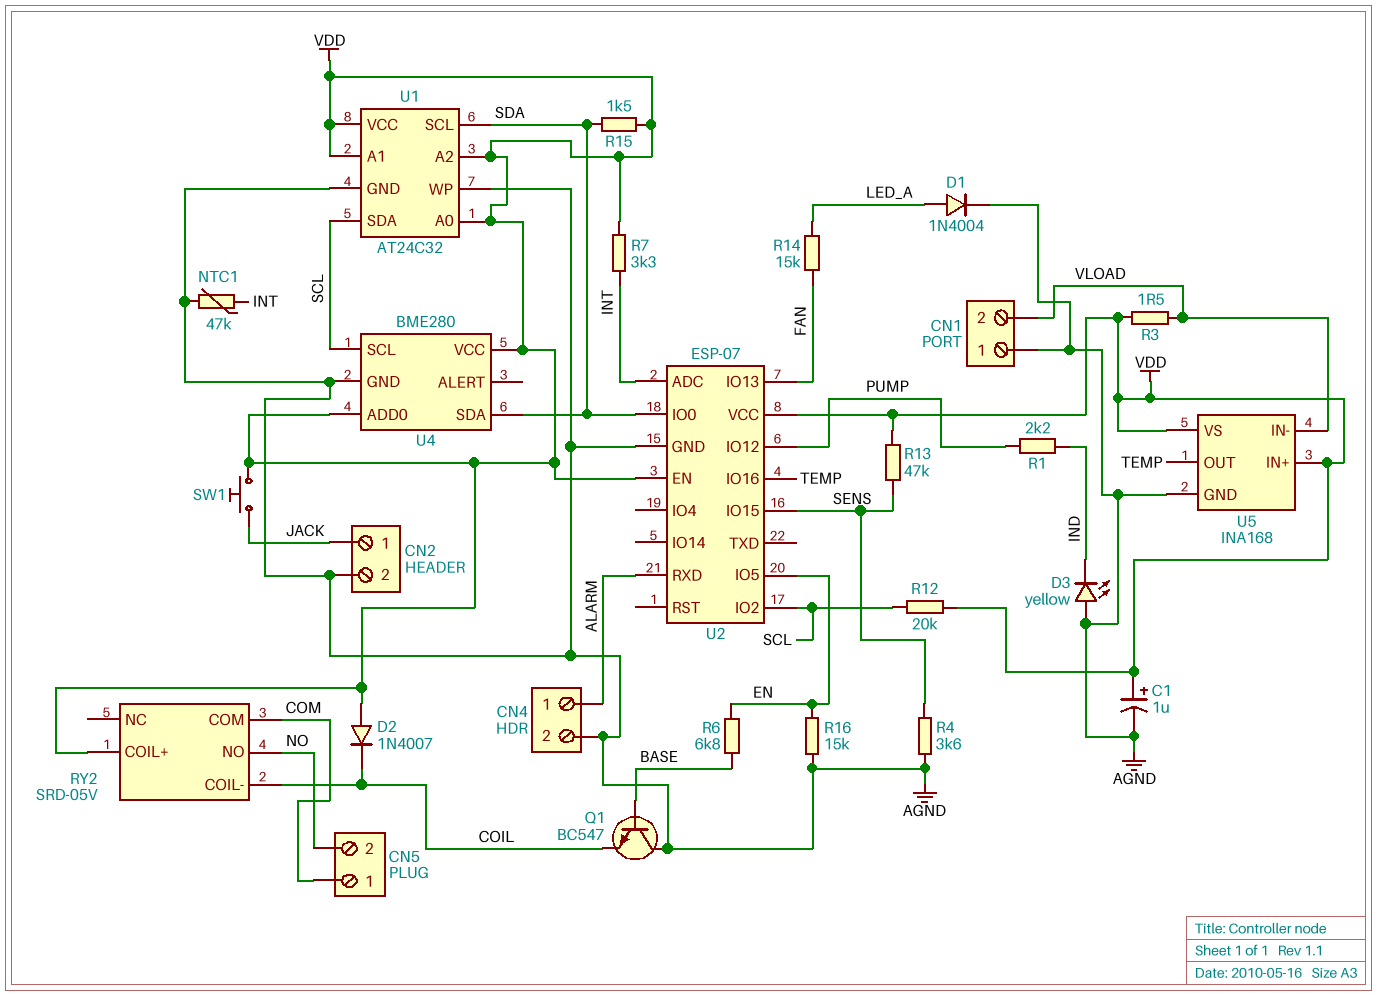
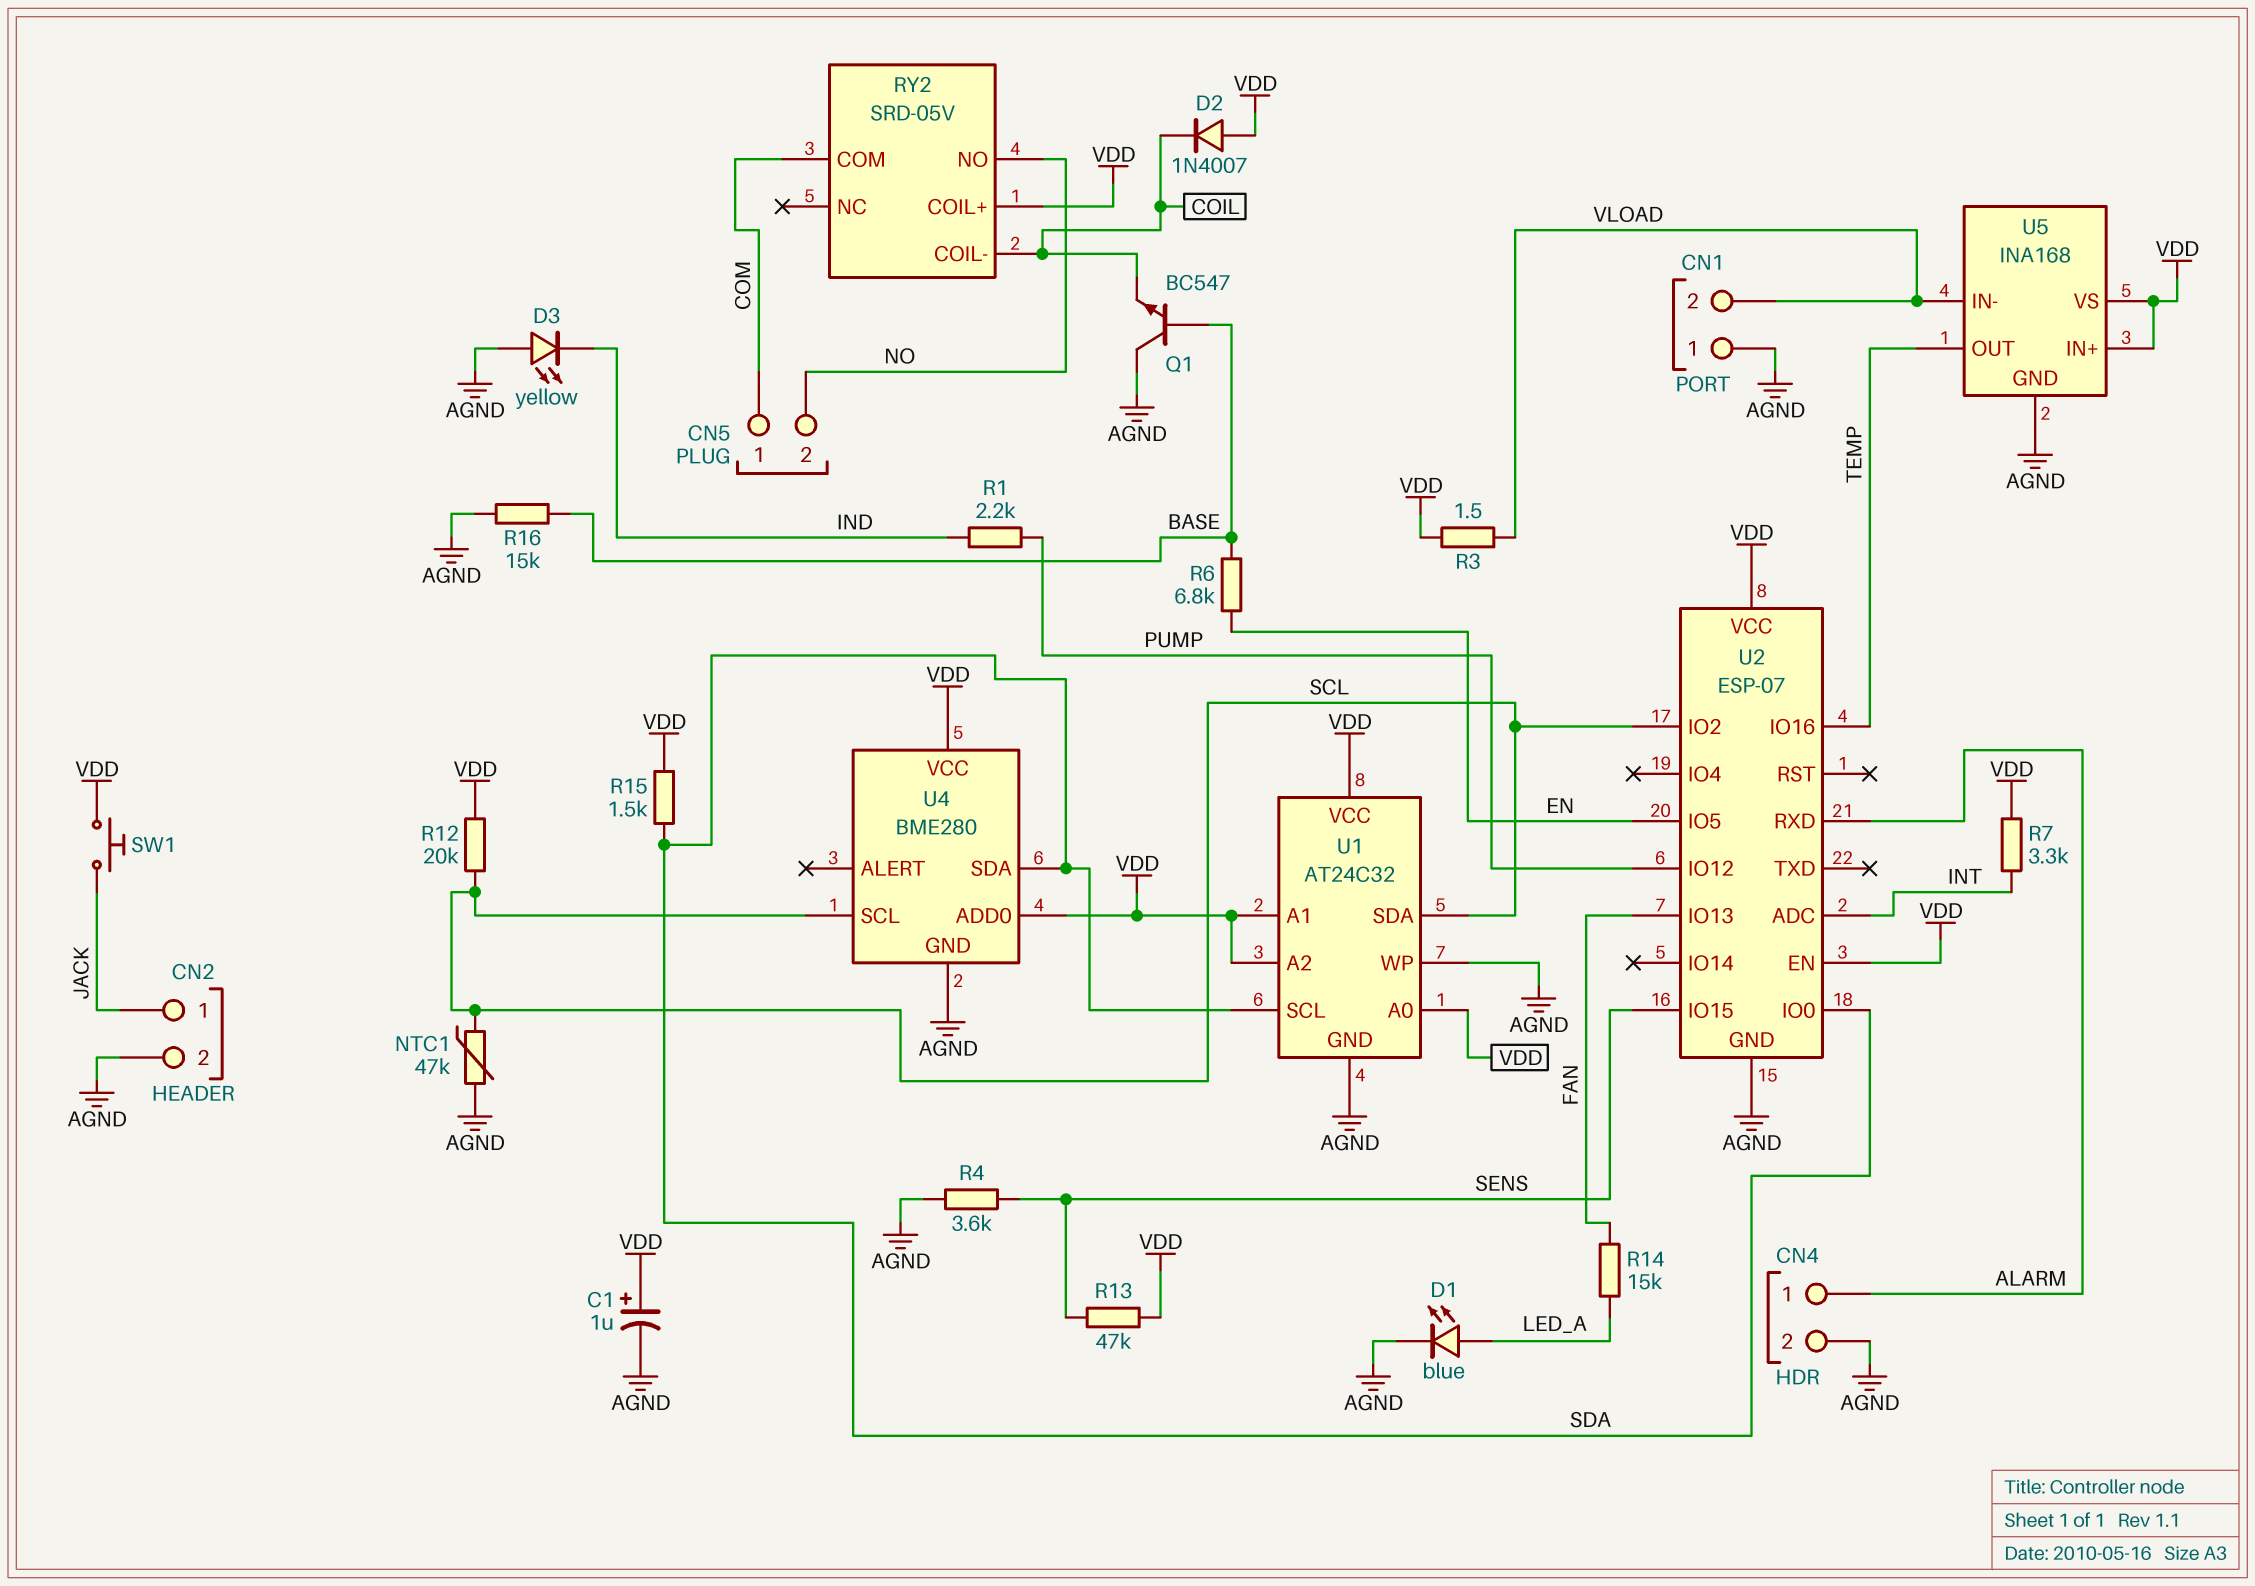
D1: diode 1N4004 (A LED_A, K AGND) -> LED blue (A LED_A, K AGND)
NTC1: 47k (AGND, INT) -> 47k (AGND, SCL)
R16: 15k (AGND, EN) -> 15k (AGND, BASE)

